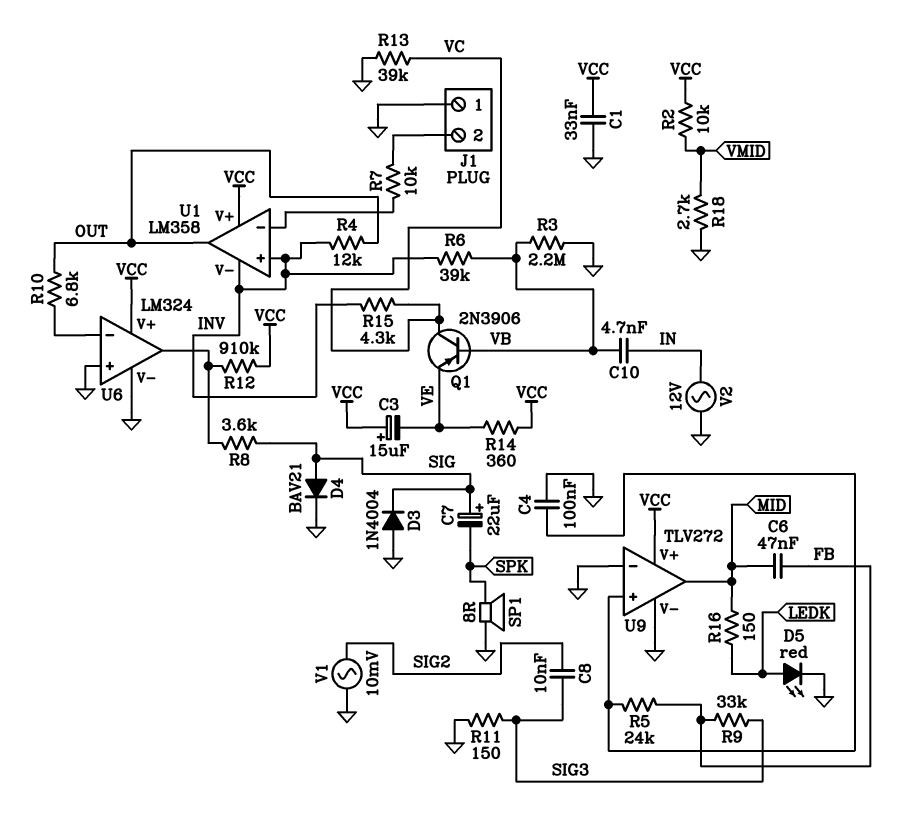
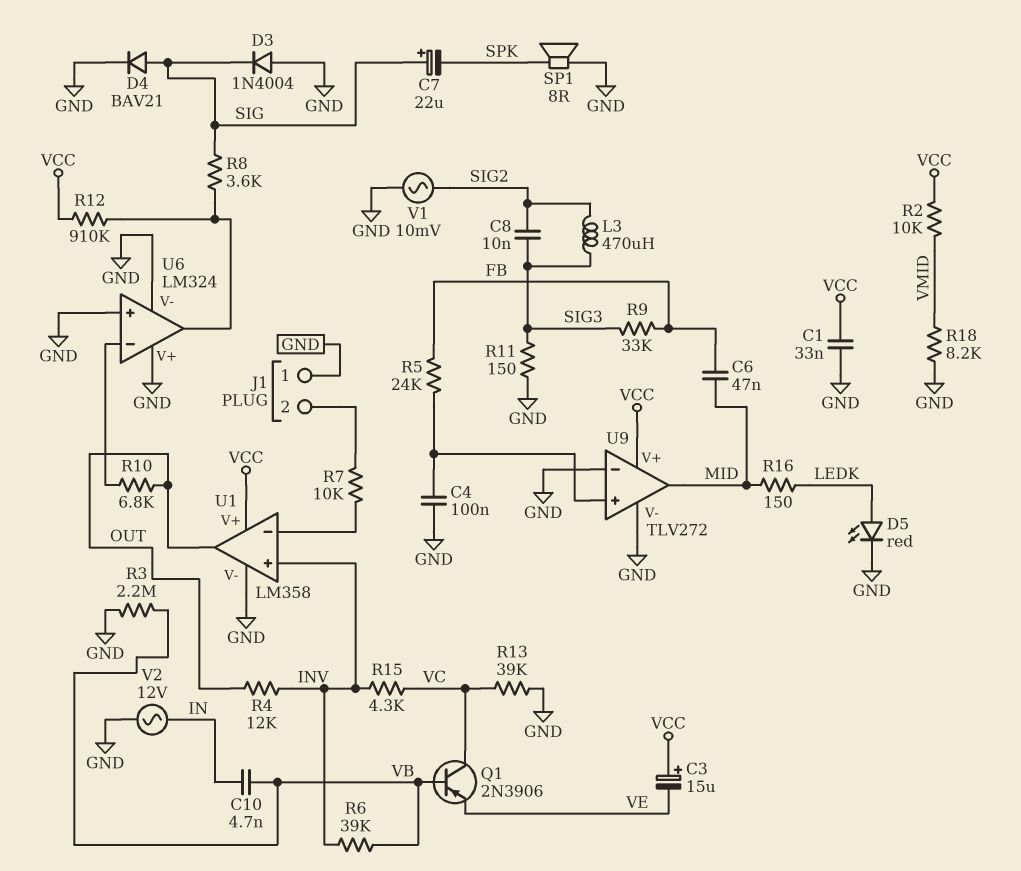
L3: none -> 470uH (SIG2, SIG3)
R14: 360 (VCC, VE) -> none
R18: 2.7k (GND, VMID) -> 8.2k (GND, VMID)
U1 pin V-: INV -> GND
U6 pin V+: VCC -> GND

